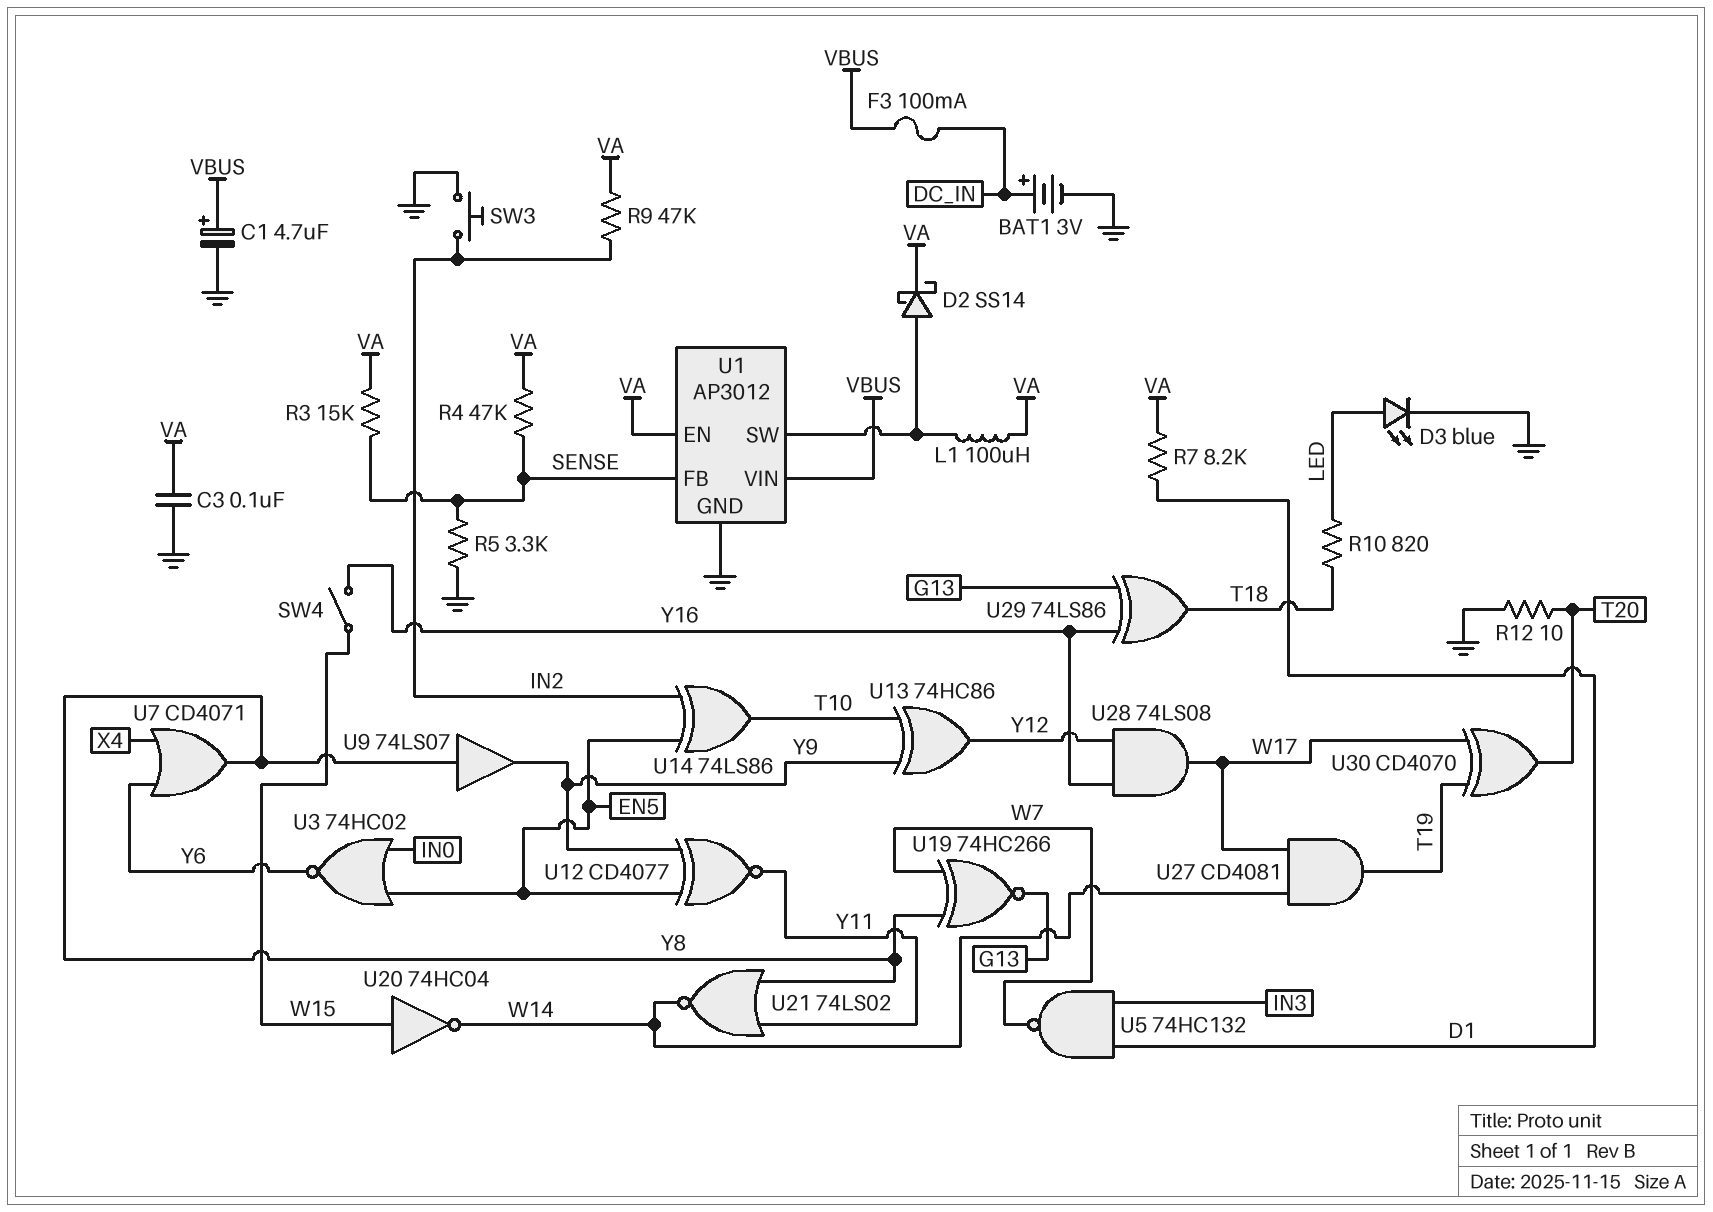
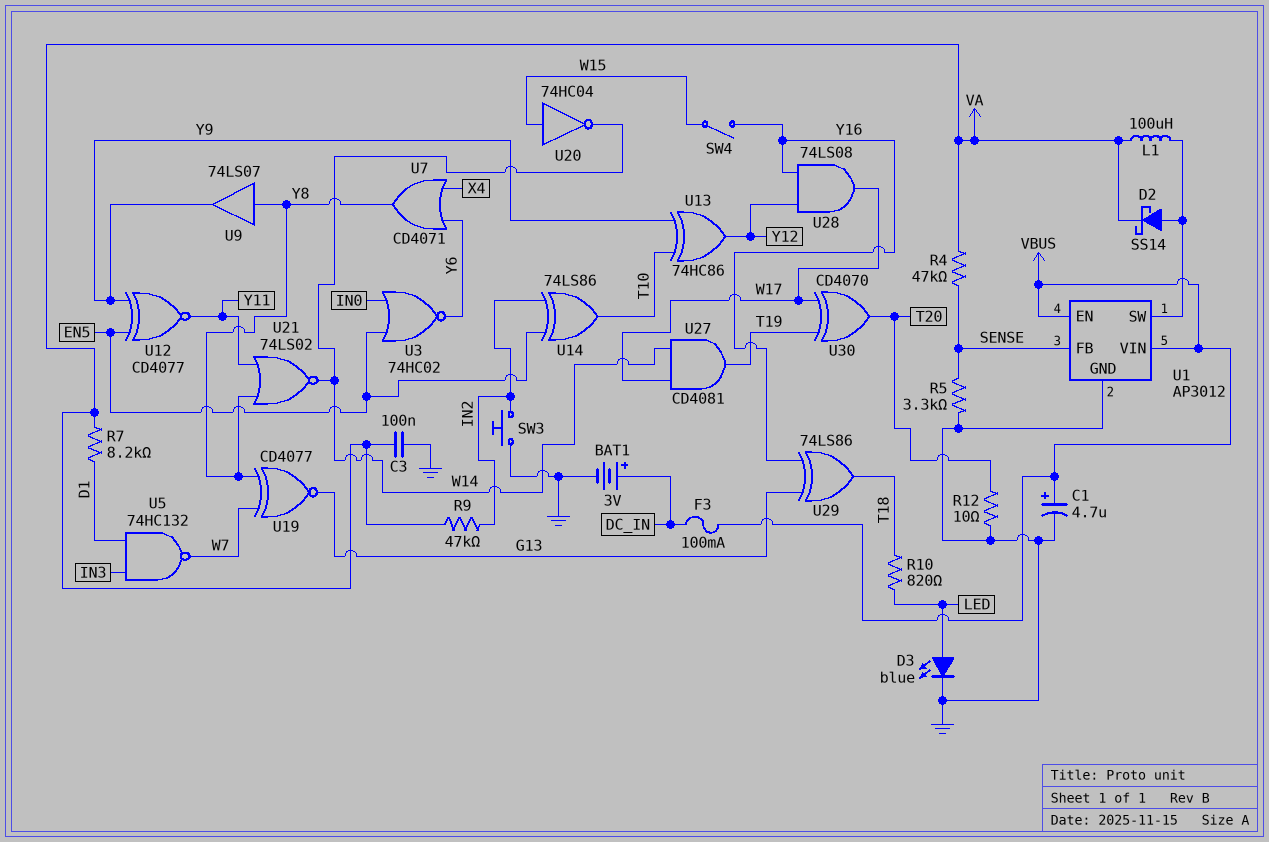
R3: 15k (SENSE, VA) -> none
U1 pin EN: VA -> VBUS
U19: XNOR 74HC266 (in W7, in Y8, out G13) -> XNOR CD4077 (in W7, in Y8, out G13)

